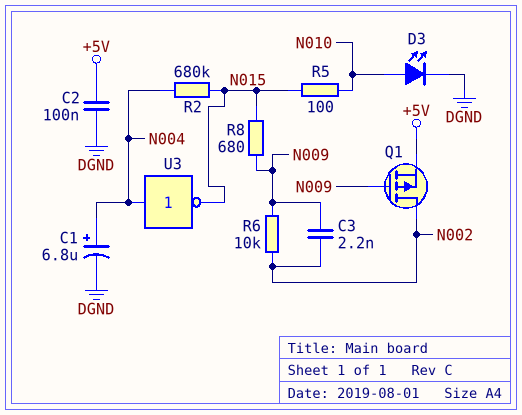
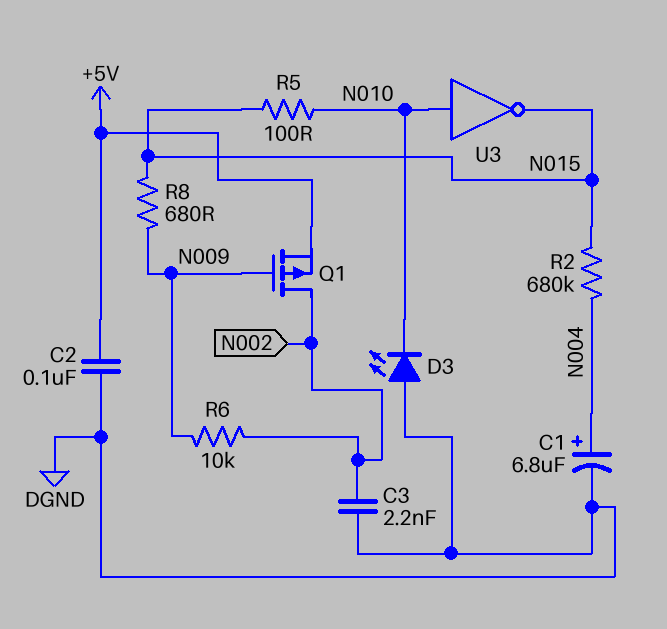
C3: 2.2nF (N002, N009) -> 2.2nF (DGND, N002)
D3: LED (A N010, K DGND) -> LED (A DGND, K N010)
U3: NOT (in N004, out N015) -> NOT (in N010, out N015)

